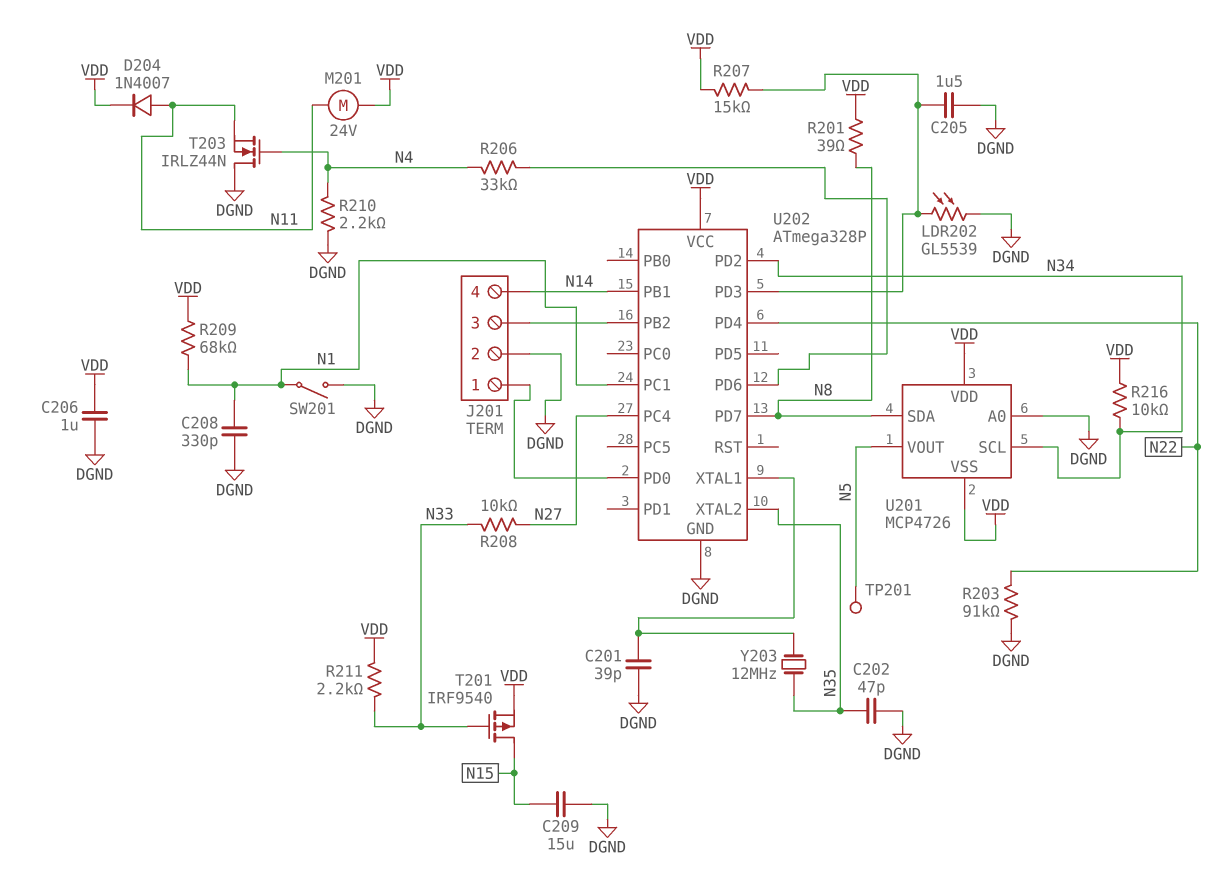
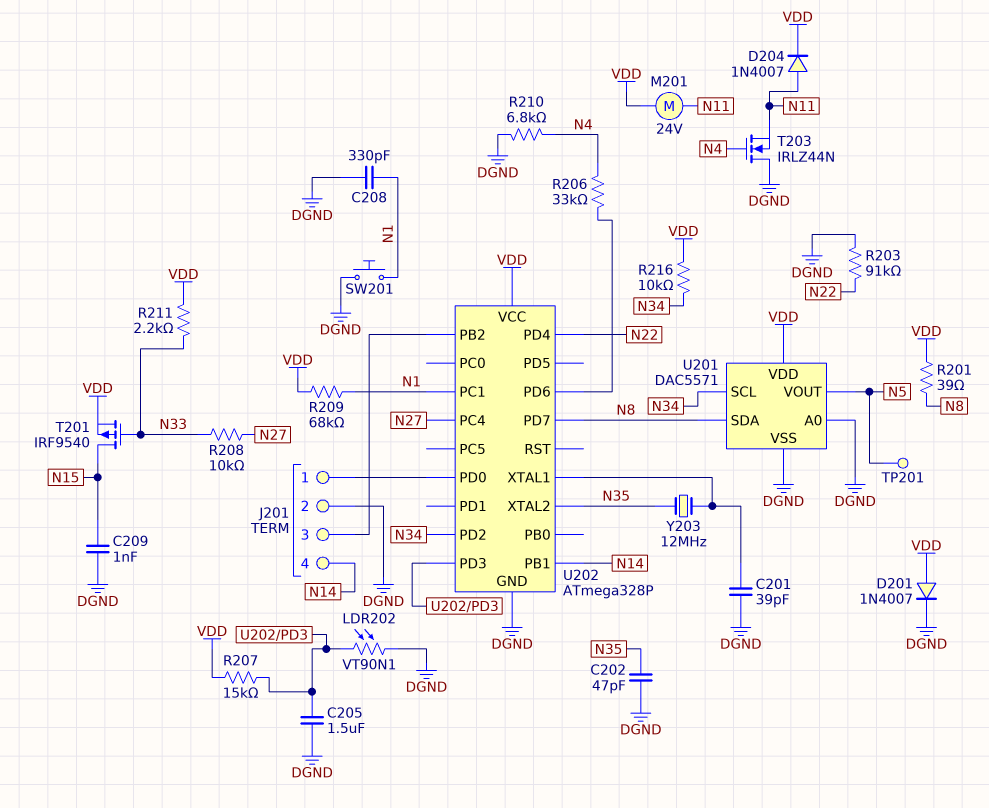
C206: 1uF (DGND, VDD) -> none
C209: 15uF (DGND, N15) -> 1nF (DGND, N15)
D201: none -> diode 1N4007 (A VDD, K DGND)
LDR202: GL5539 (DGND, U202/PD3) -> VT90N1 (DGND, U202/PD3)
R210: 2.2k (DGND, N4) -> 6.8k (DGND, N4)
SW201: switch (DGND, N1) -> button (DGND, N1)
U201: MCP4726 -> DAC5571
U201 pin VSS: VDD -> DGND

